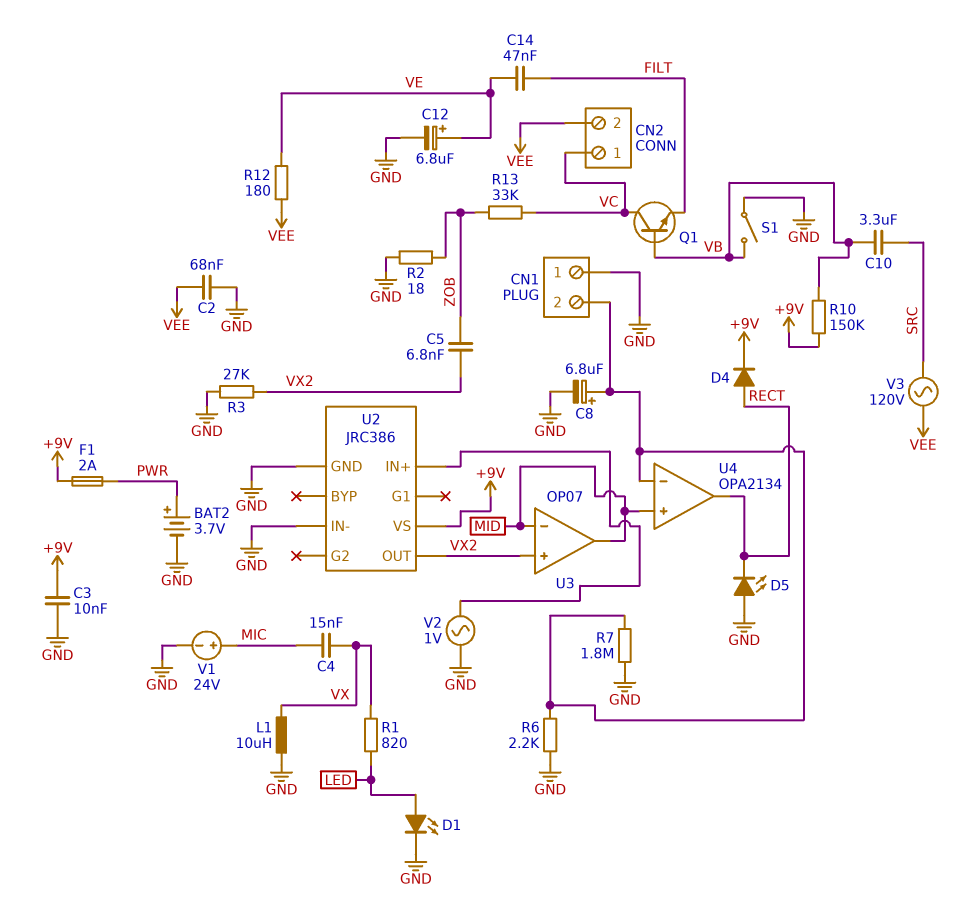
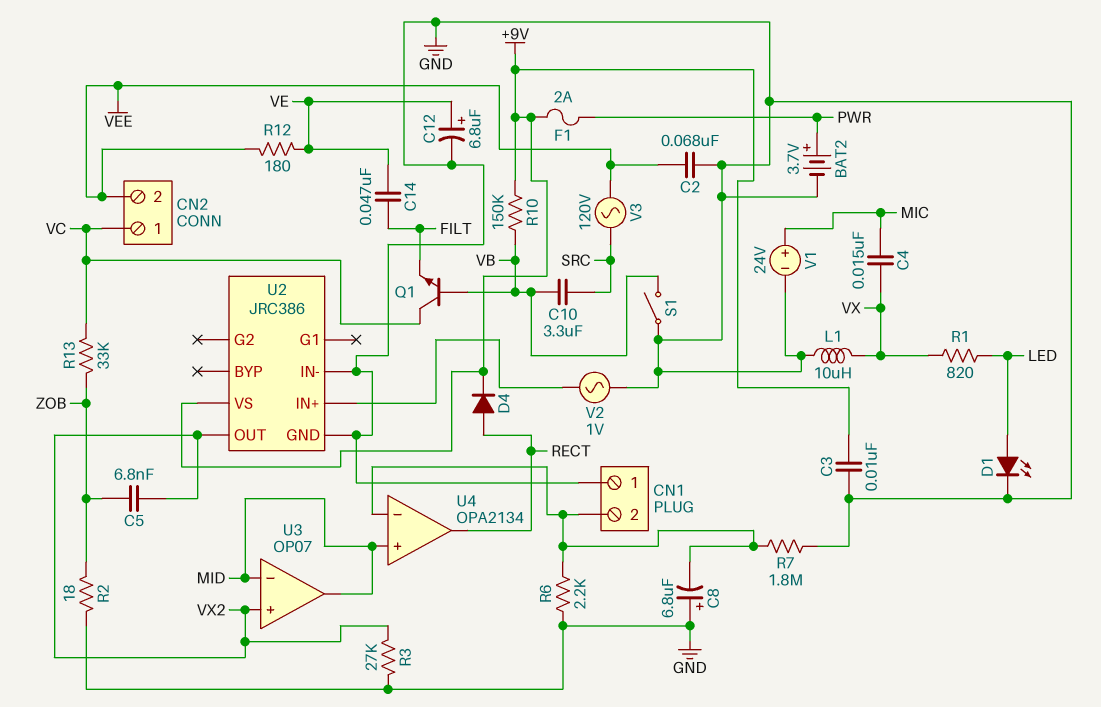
C8: 6.8uF (plus CN1/2, minus GND) -> 6.8uF (plus GND, minus CN1/2)
D5: LED (A GND, K RECT) -> none

